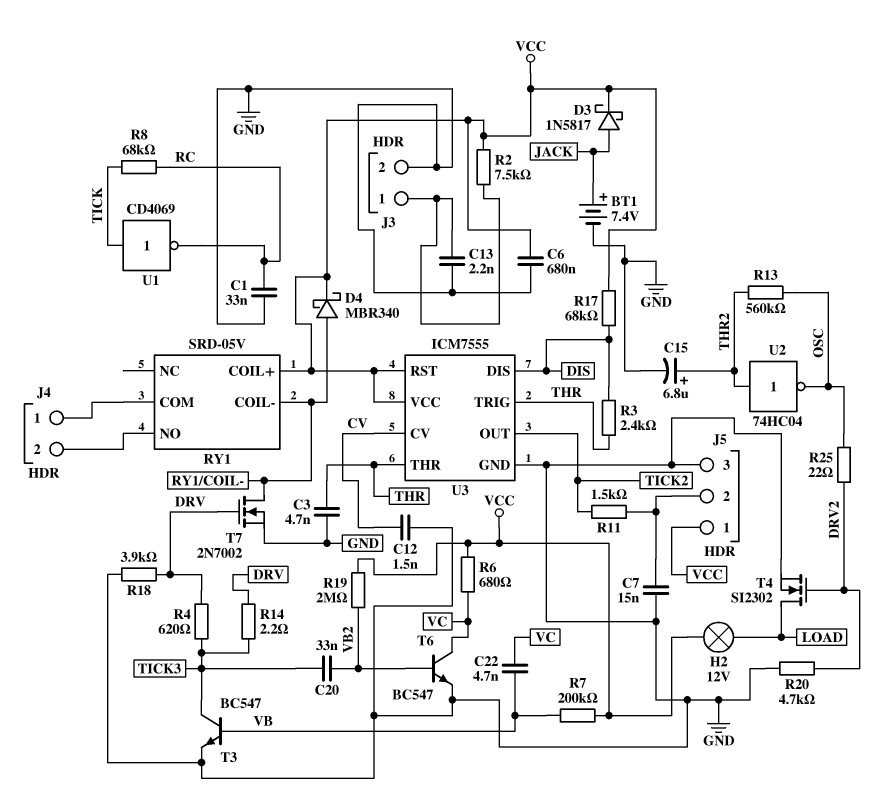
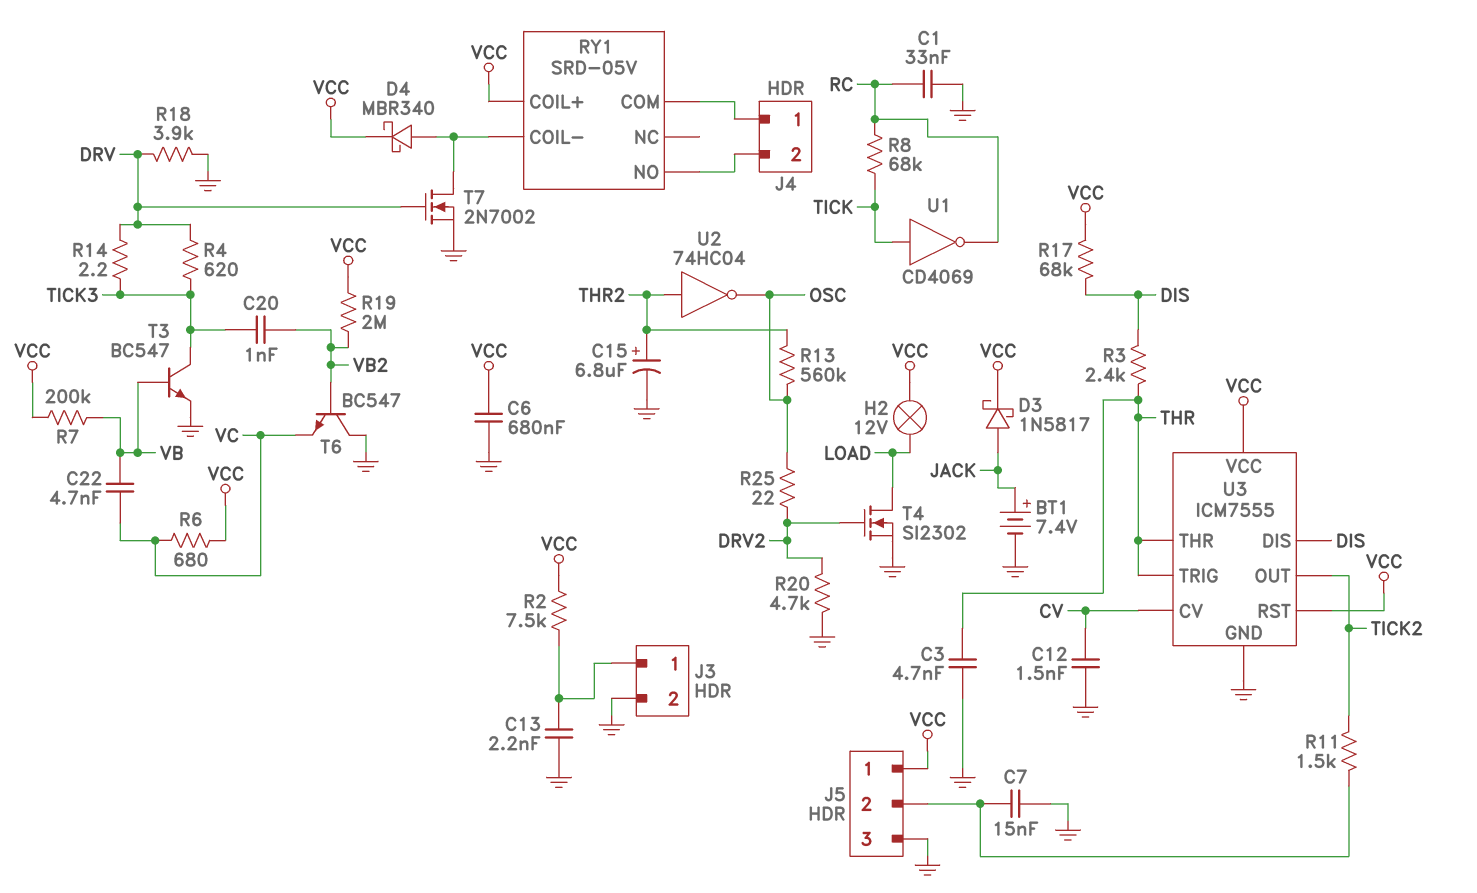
C20: 33nF (TICK3, VB2) -> 1nF (TICK3, VB2)
T6: NPN BC547 (B VB2, C VC, E GND) -> NPN BC547 (B VB2, C GND, E VC)

